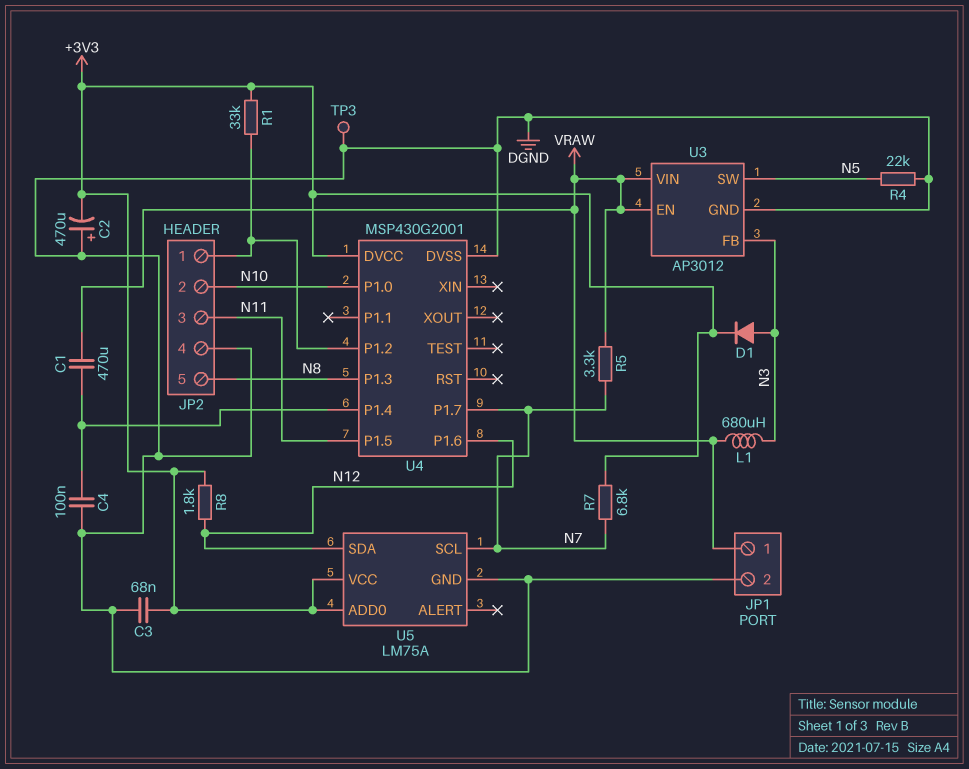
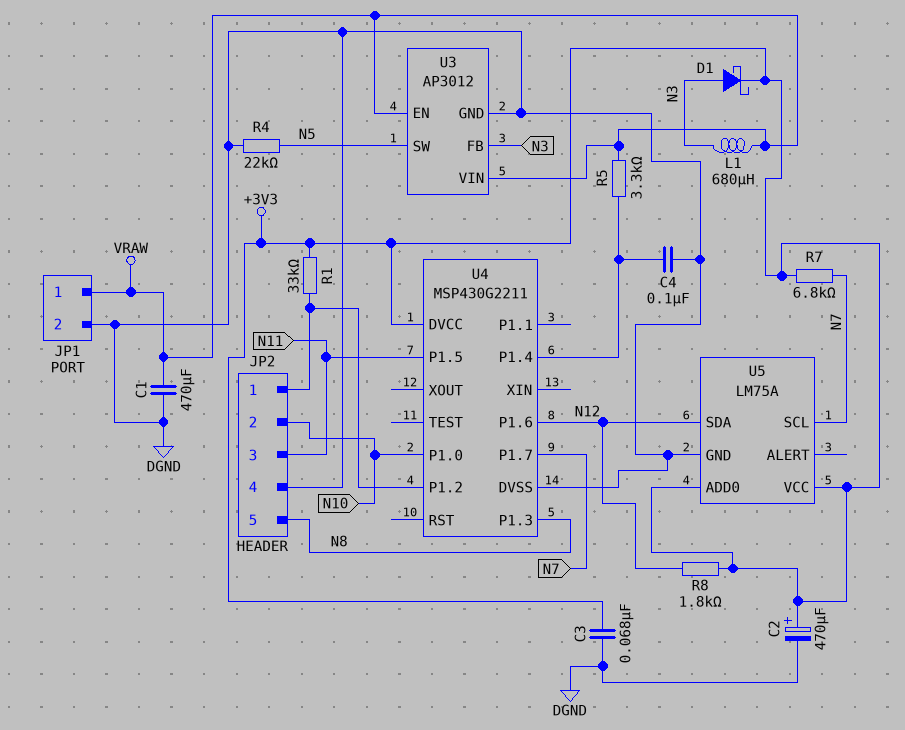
C1: 470uF (U4/P1.4, VRAW) -> 470uF (DGND, VRAW)
C2: 470uF (plus DGND, minus +3V3) -> 470uF (plus +3V3, minus DGND)
D1: diode (A N3, K +3V3) -> schottky (A N3, K +3V3)
R5: 3.3k (N7, VRAW) -> 3.3k (U4/P1.4, VRAW)
TP3: test point (DGND) -> none
U4: MSP430G2001 -> MSP430G2211

